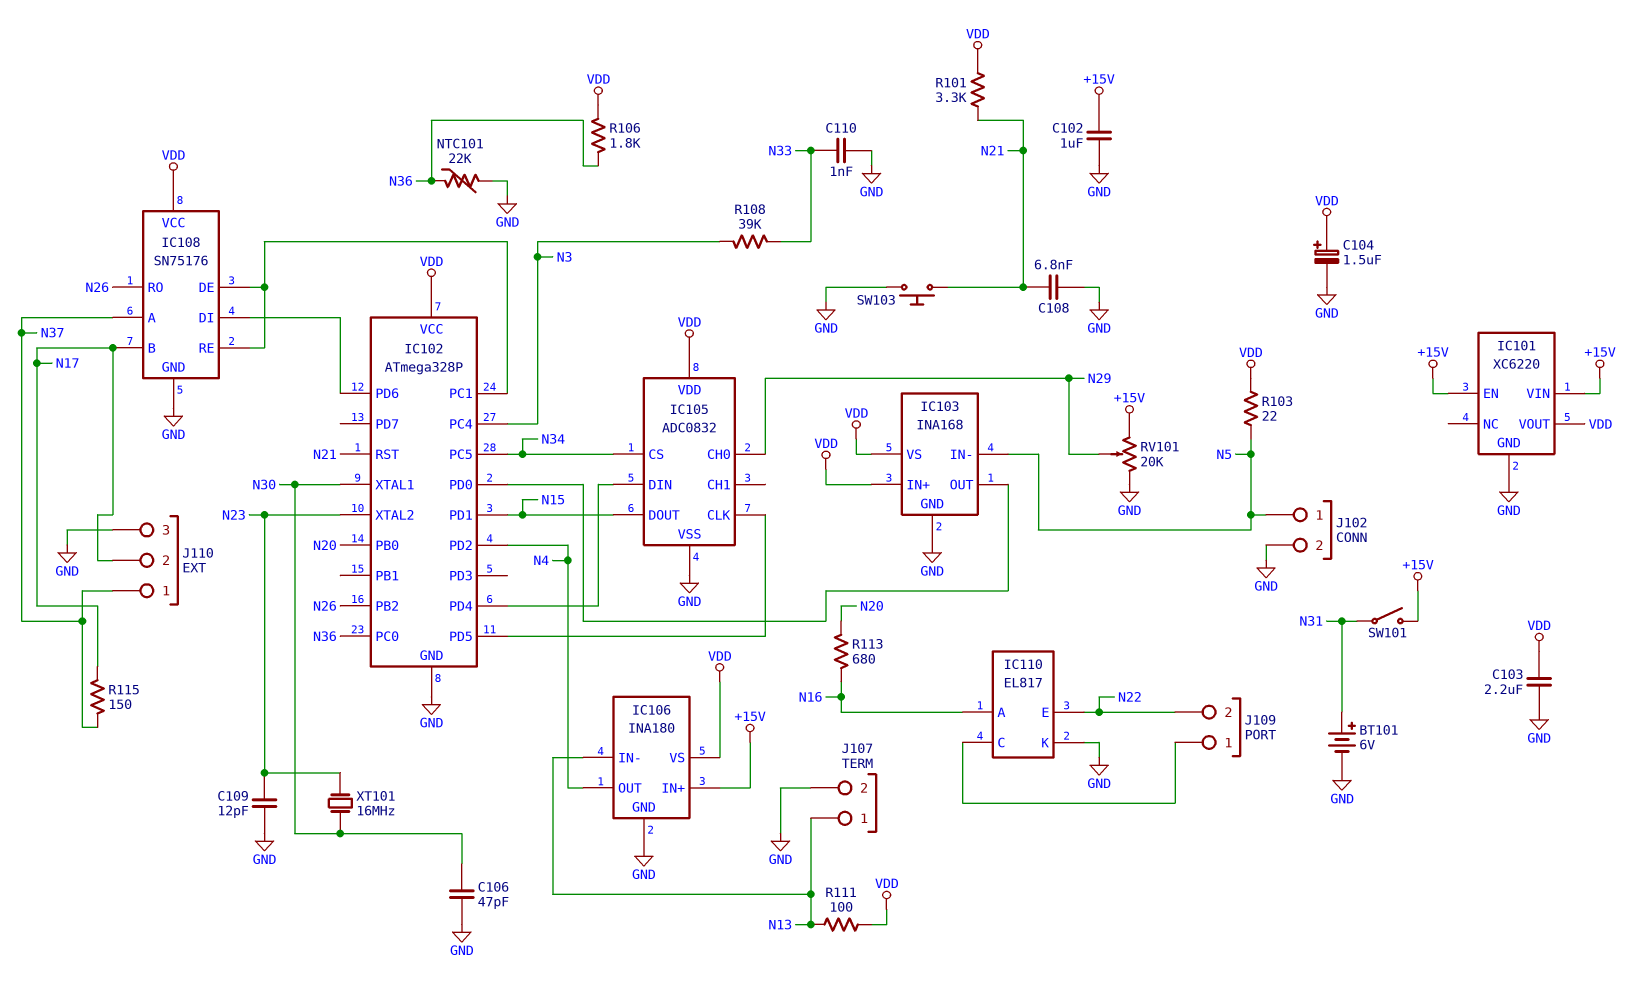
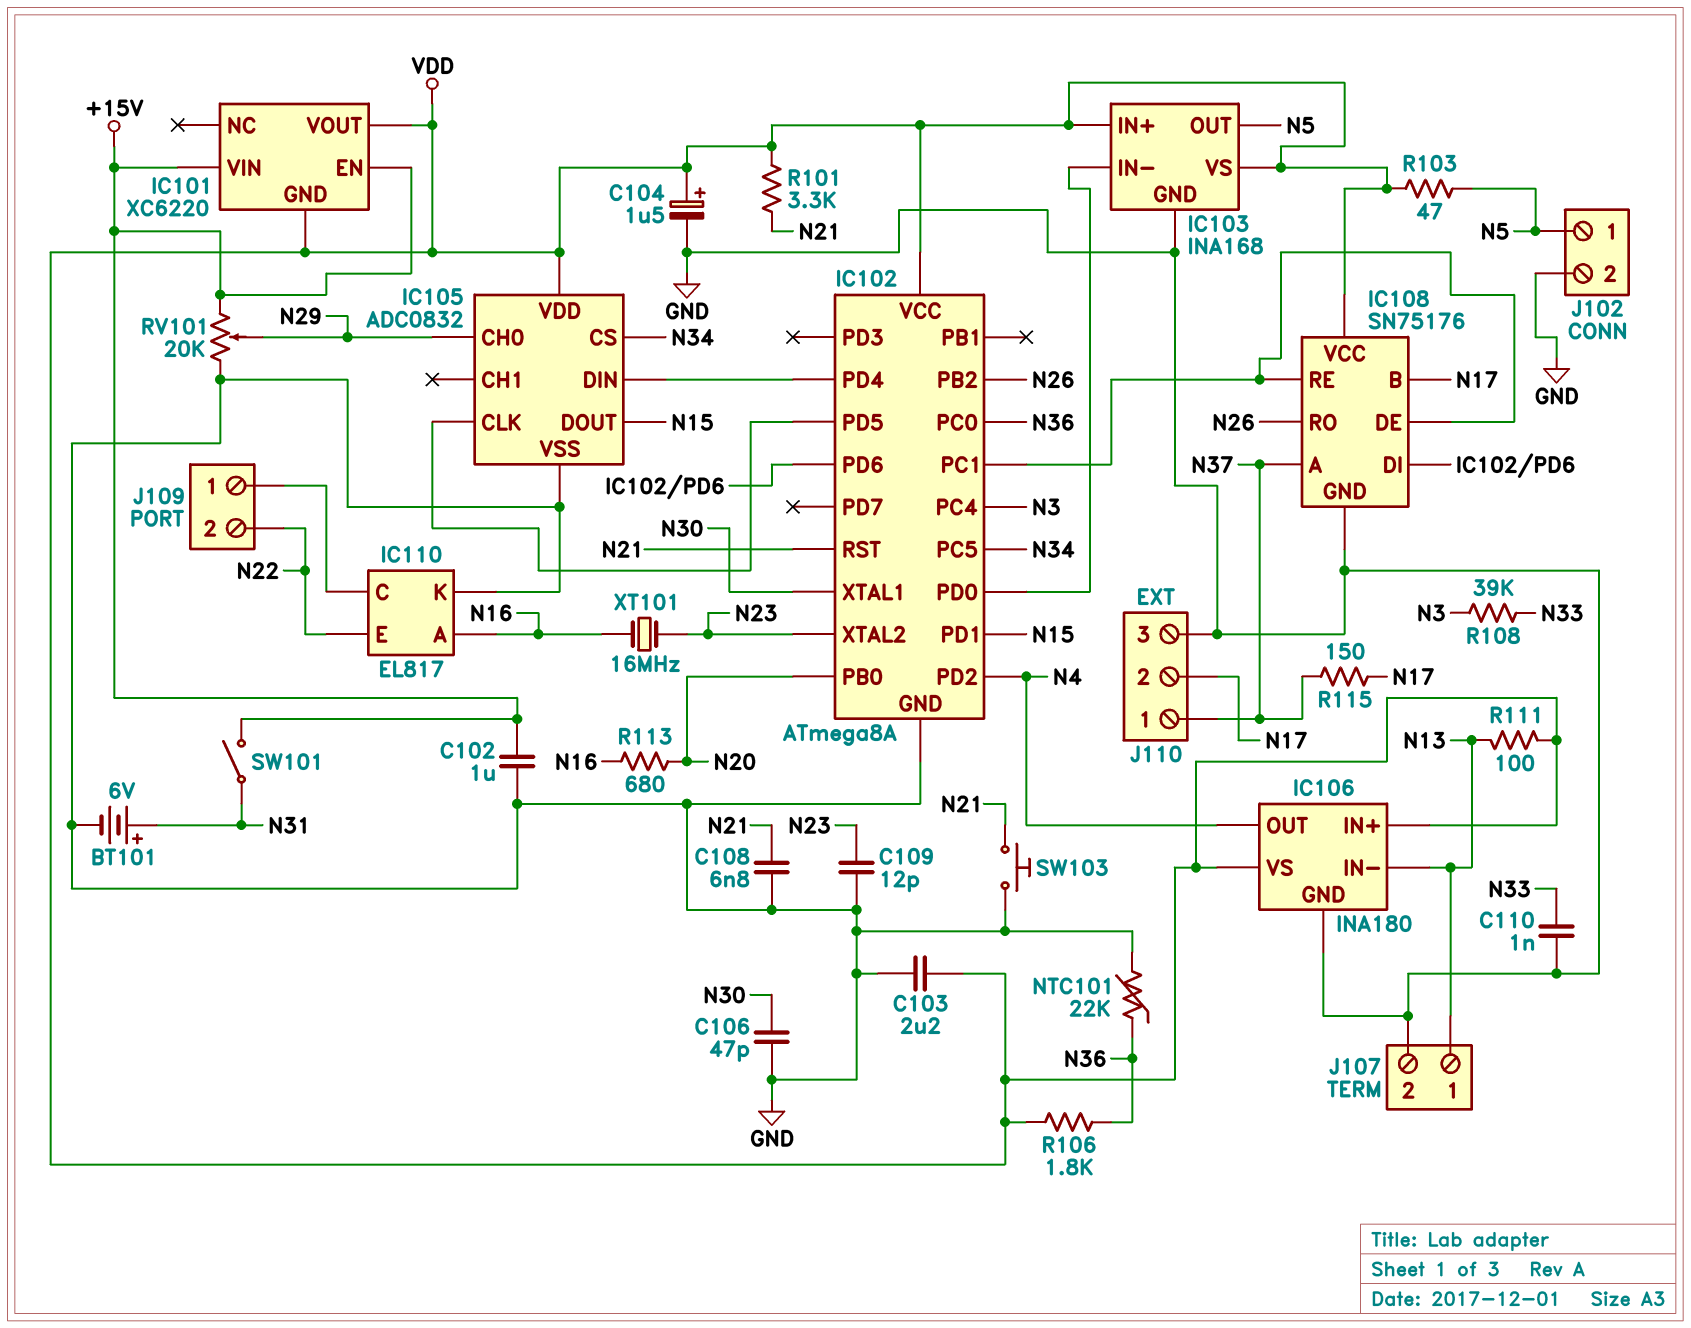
IC101 pin GND: GND -> VDD
IC102: ATmega328P -> ATmega8A
IC103 pin IN-: N5 -> IC102/PD0
IC103 pin OUT: IC102/PD0 -> N5
IC106 pin IN+: +15V -> VDD
R103: 22 (N5, VDD) -> 47 (N5, VDD)
XT101: 16MHz (N23, N30) -> 16MHz (N16, N23)

